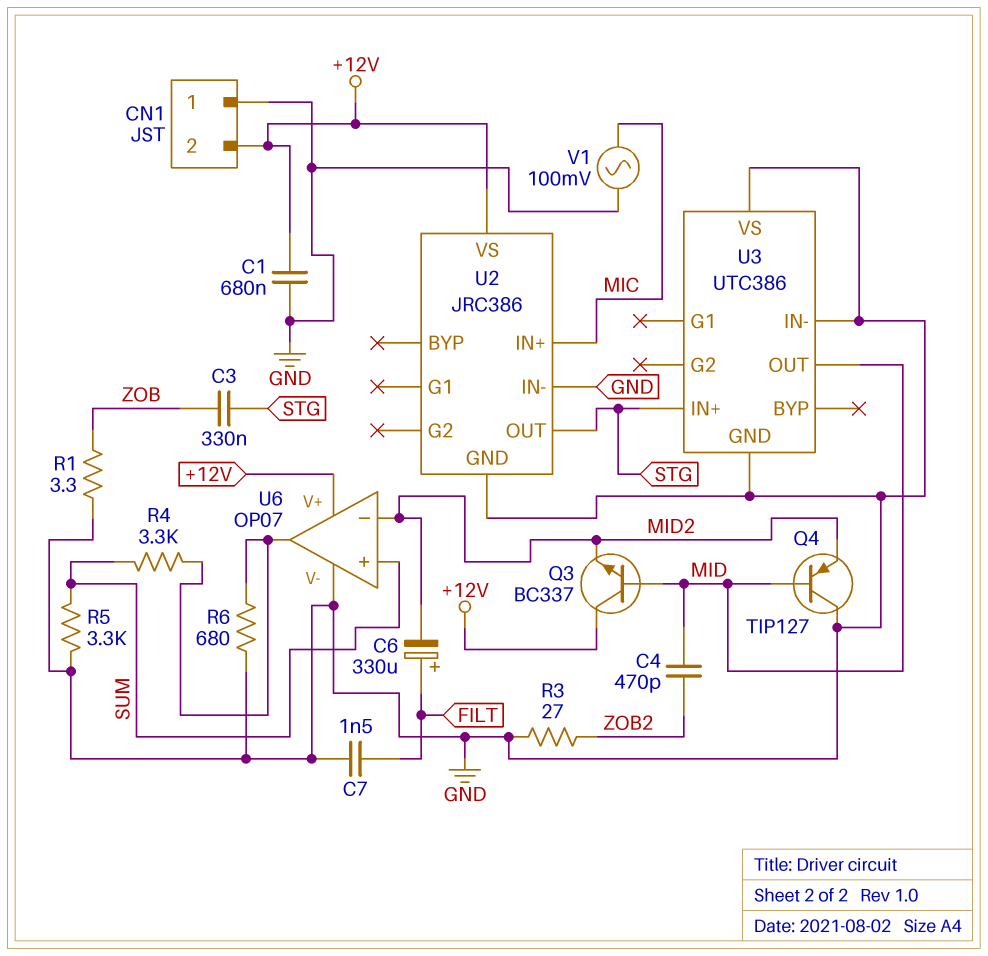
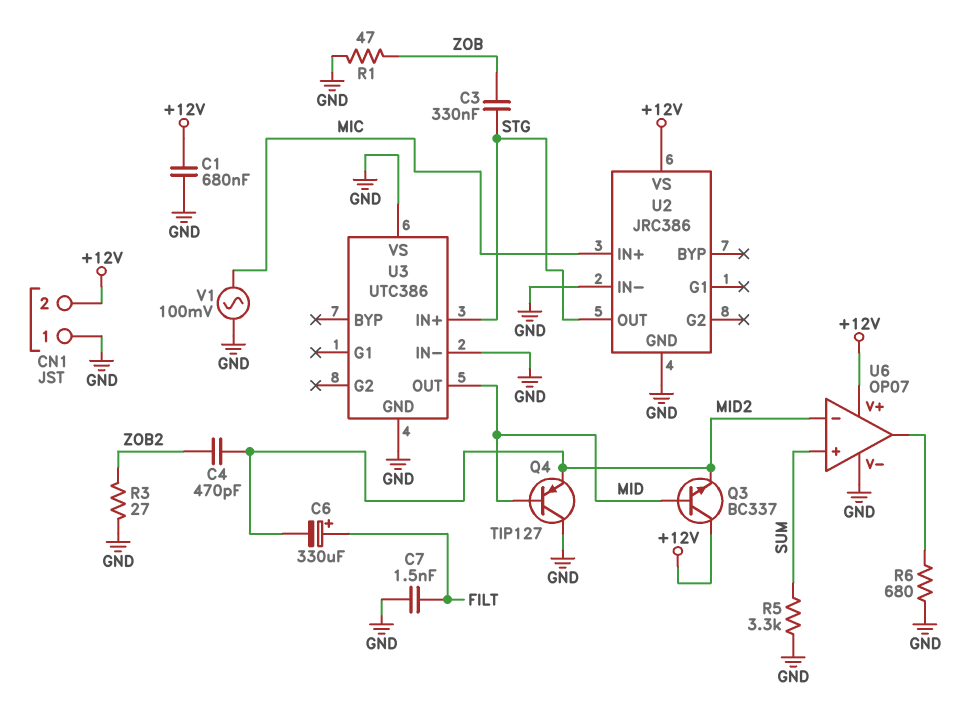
C4: 470pF (MID, ZOB2) -> 470pF (MID2, ZOB2)
R1: 3.3 (GND, ZOB) -> 47 (GND, ZOB)
R4: 3.3k (SUM, U6/out) -> none

